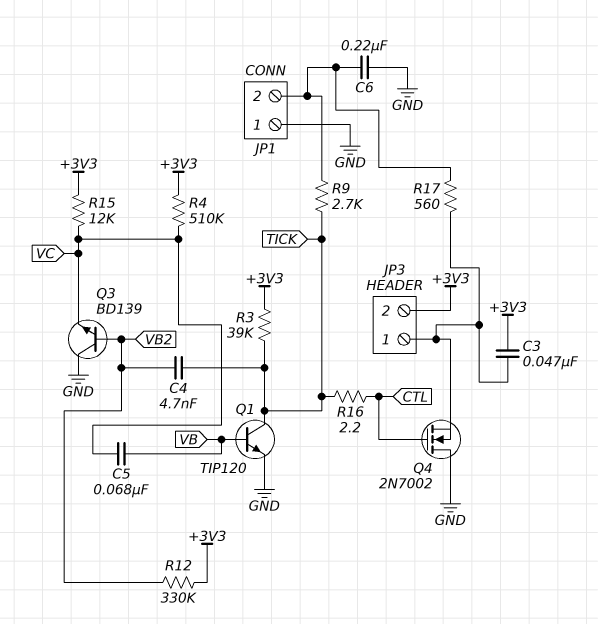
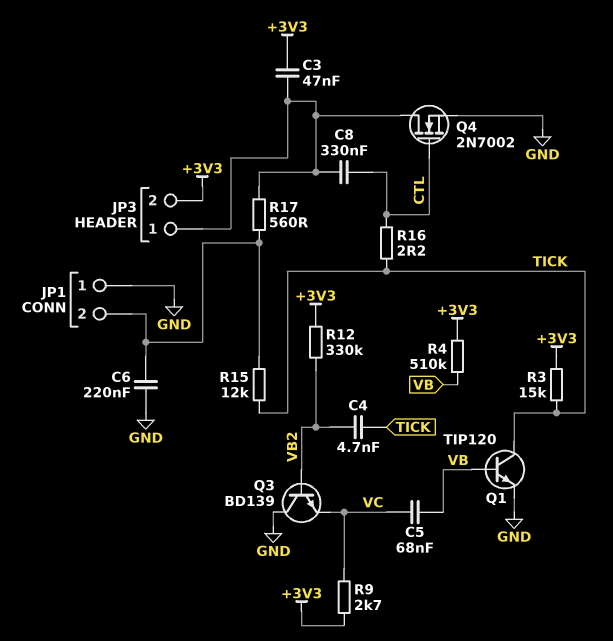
C8: none -> 330nF (CTL, JP3/1)
Q4: NMOS 2N7002 (G CTL, D GND, S JP3/1) -> NMOS 2N7002 (G CTL, D JP3/1, S GND)
R3: 39k (+3V3, TICK) -> 15k (+3V3, TICK)
R4: 510k (+3V3, VC) -> 510k (+3V3, VB)
R9: 2.7k (JP1/2, TICK) -> 2.7k (+3V3, VC)
R15: 12k (+3V3, VC) -> 12k (JP1/2, TICK)

